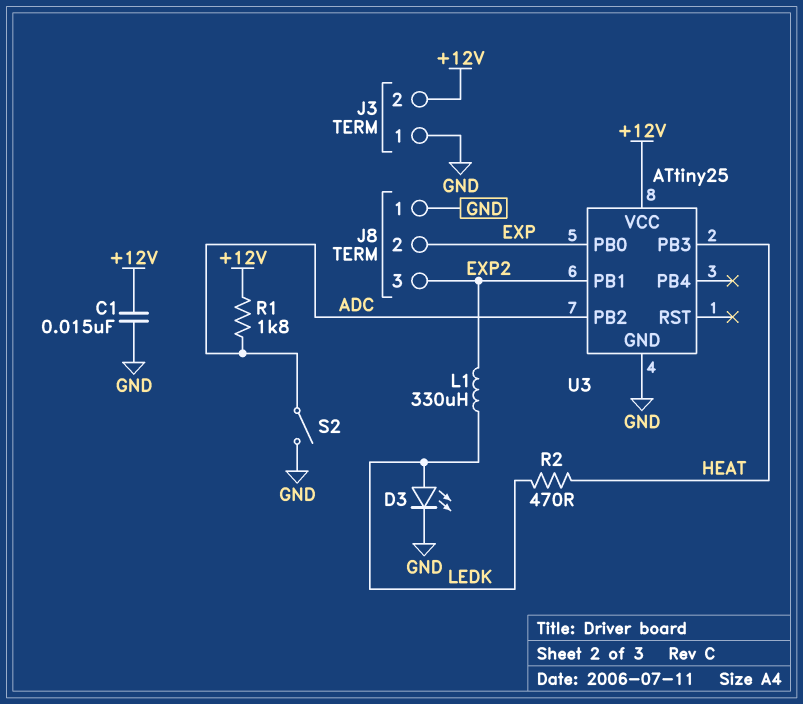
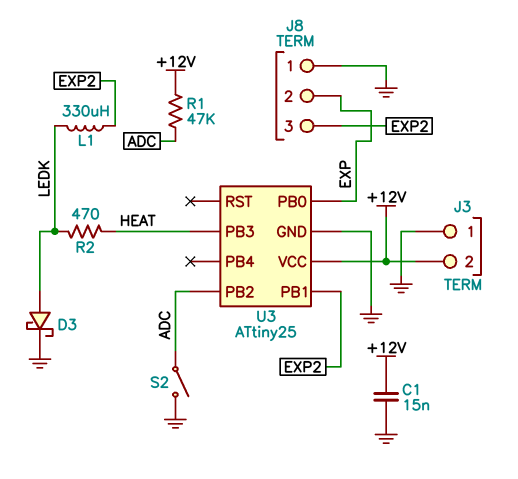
D3: LED (A LEDK, K GND) -> schottky (A LEDK, K GND)
R1: 1.8k (+12V, ADC) -> 47k (+12V, ADC)

